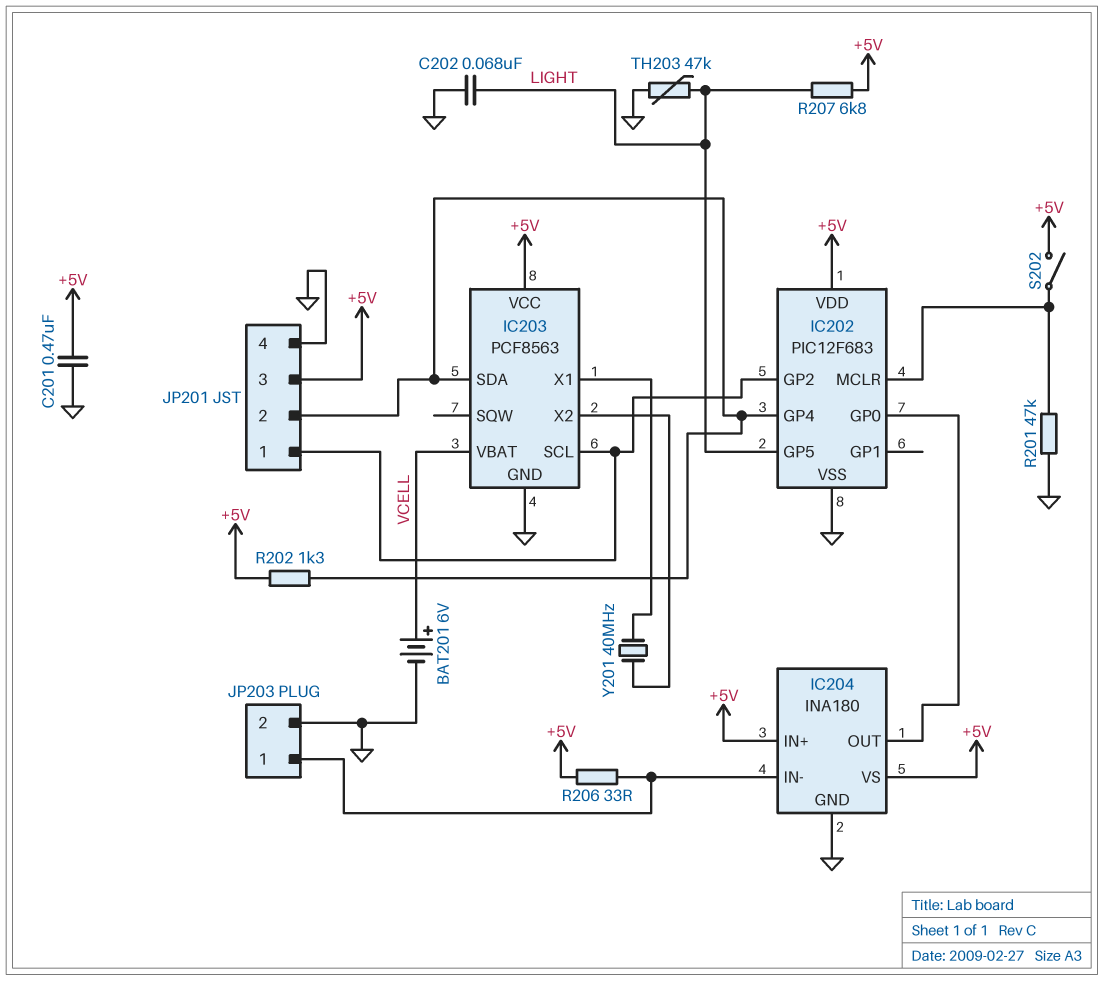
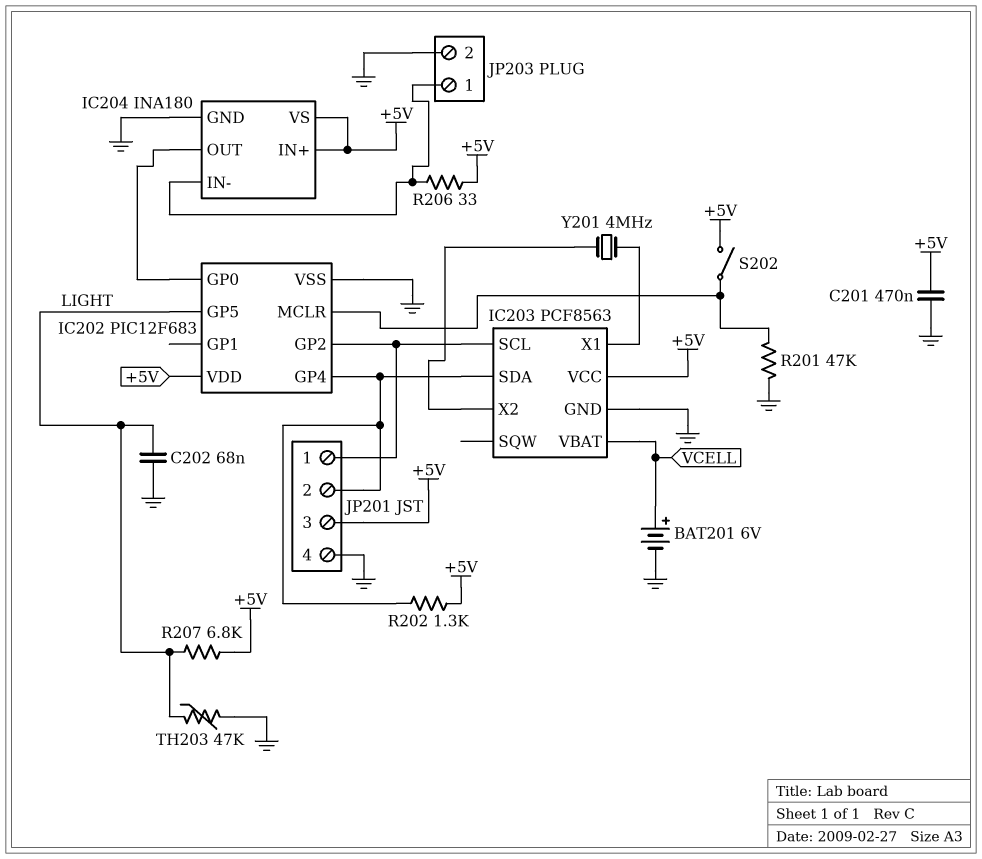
Y201: 40MHz (IC203/X1, IC203/X2) -> 4MHz (IC203/X1, IC203/X2)

